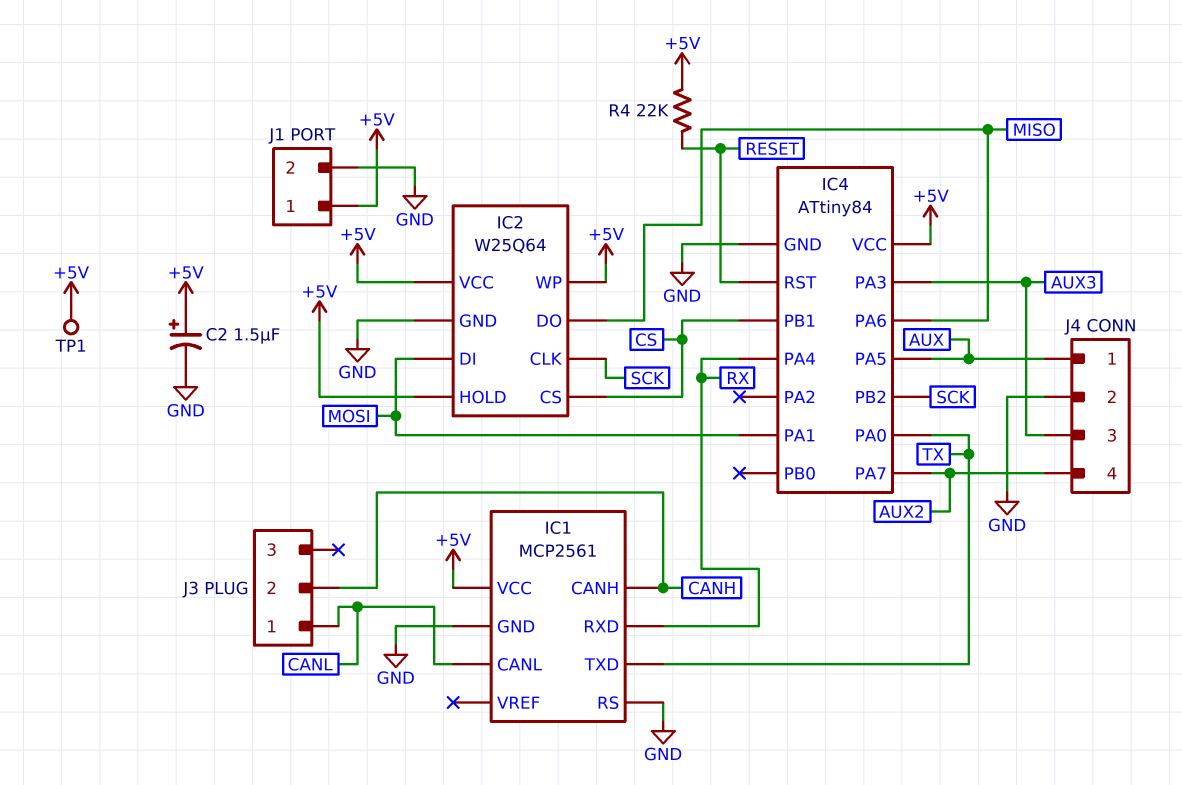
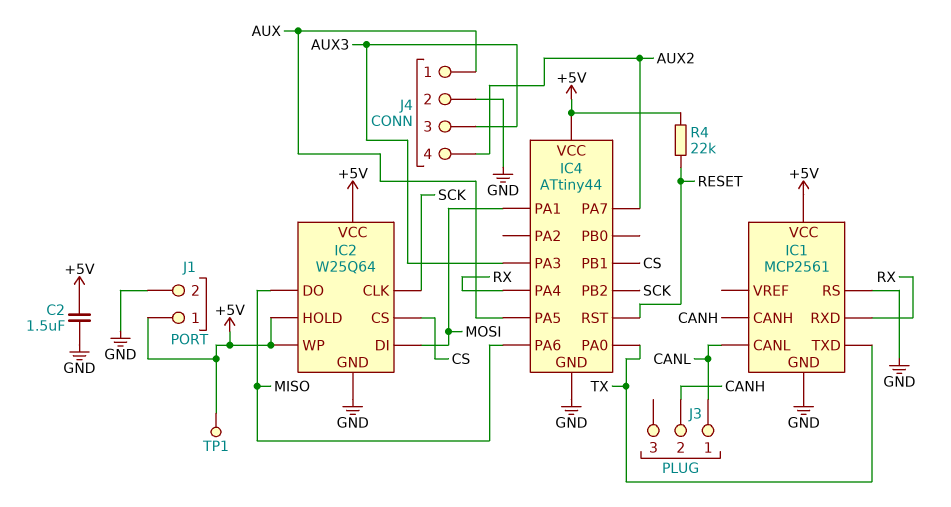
C2: 1.5uF (plus +5V, minus GND) -> 1.5uF (+5V, GND)
IC4: ATtiny84 -> ATtiny44

